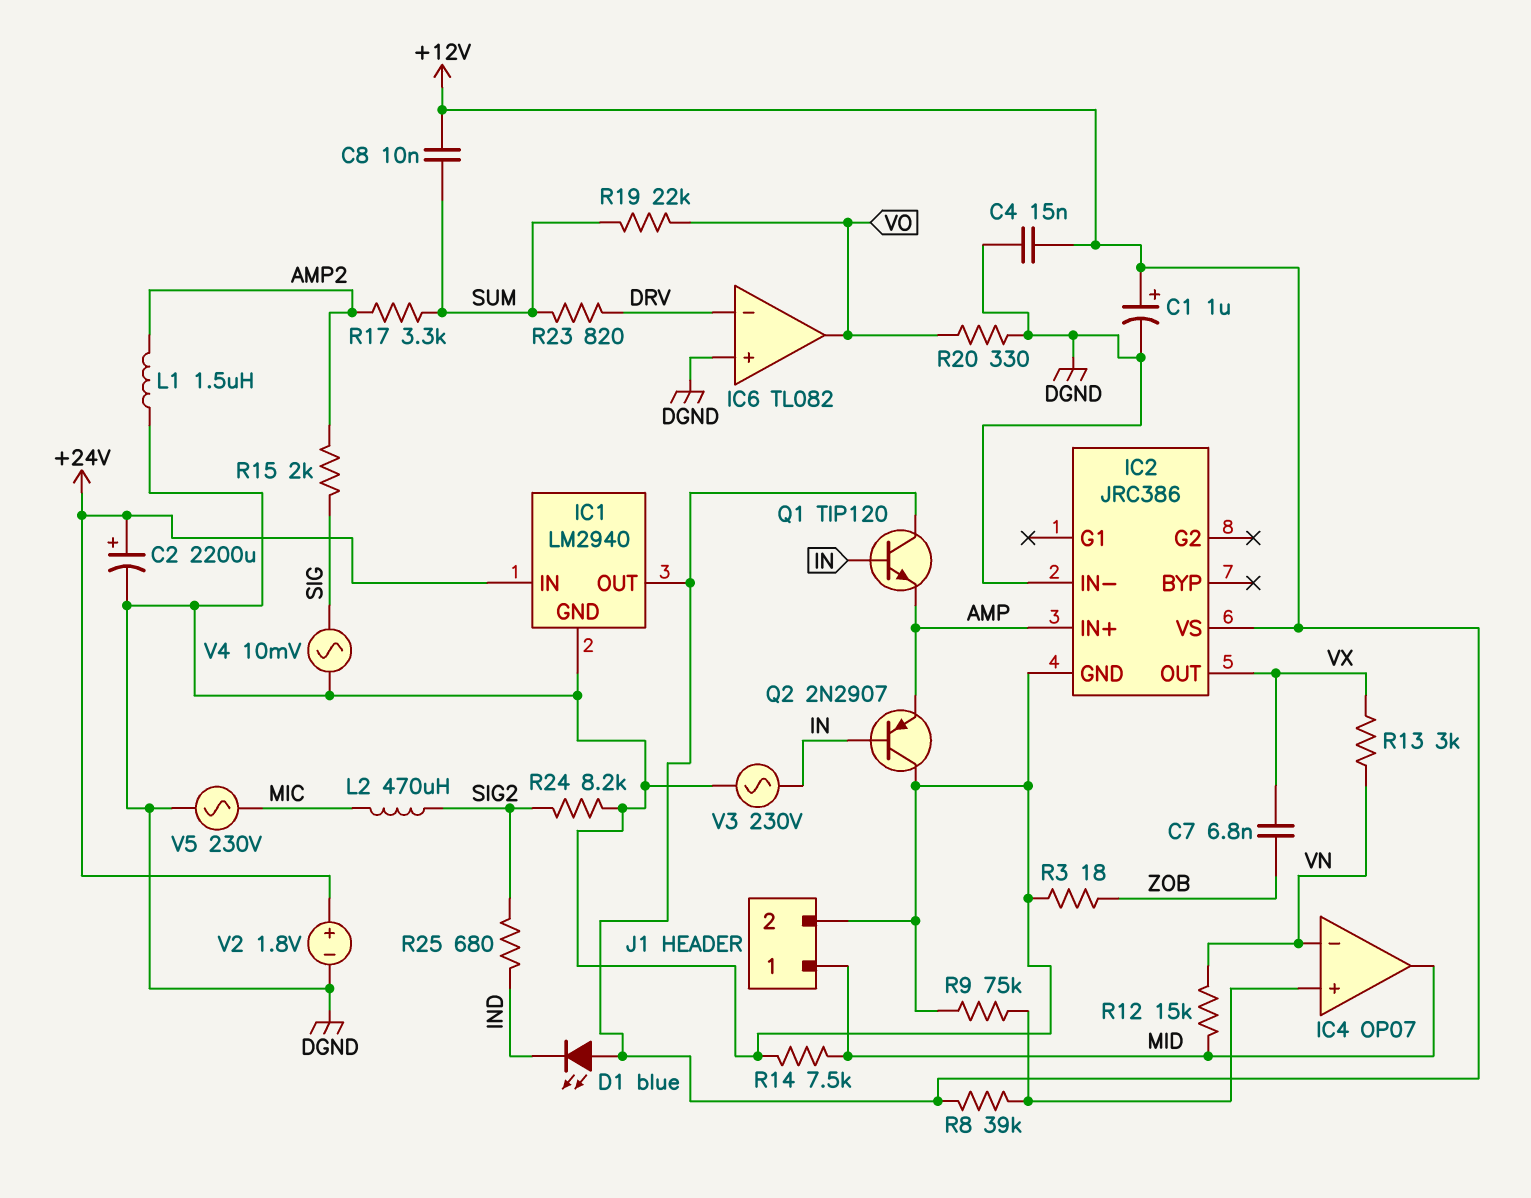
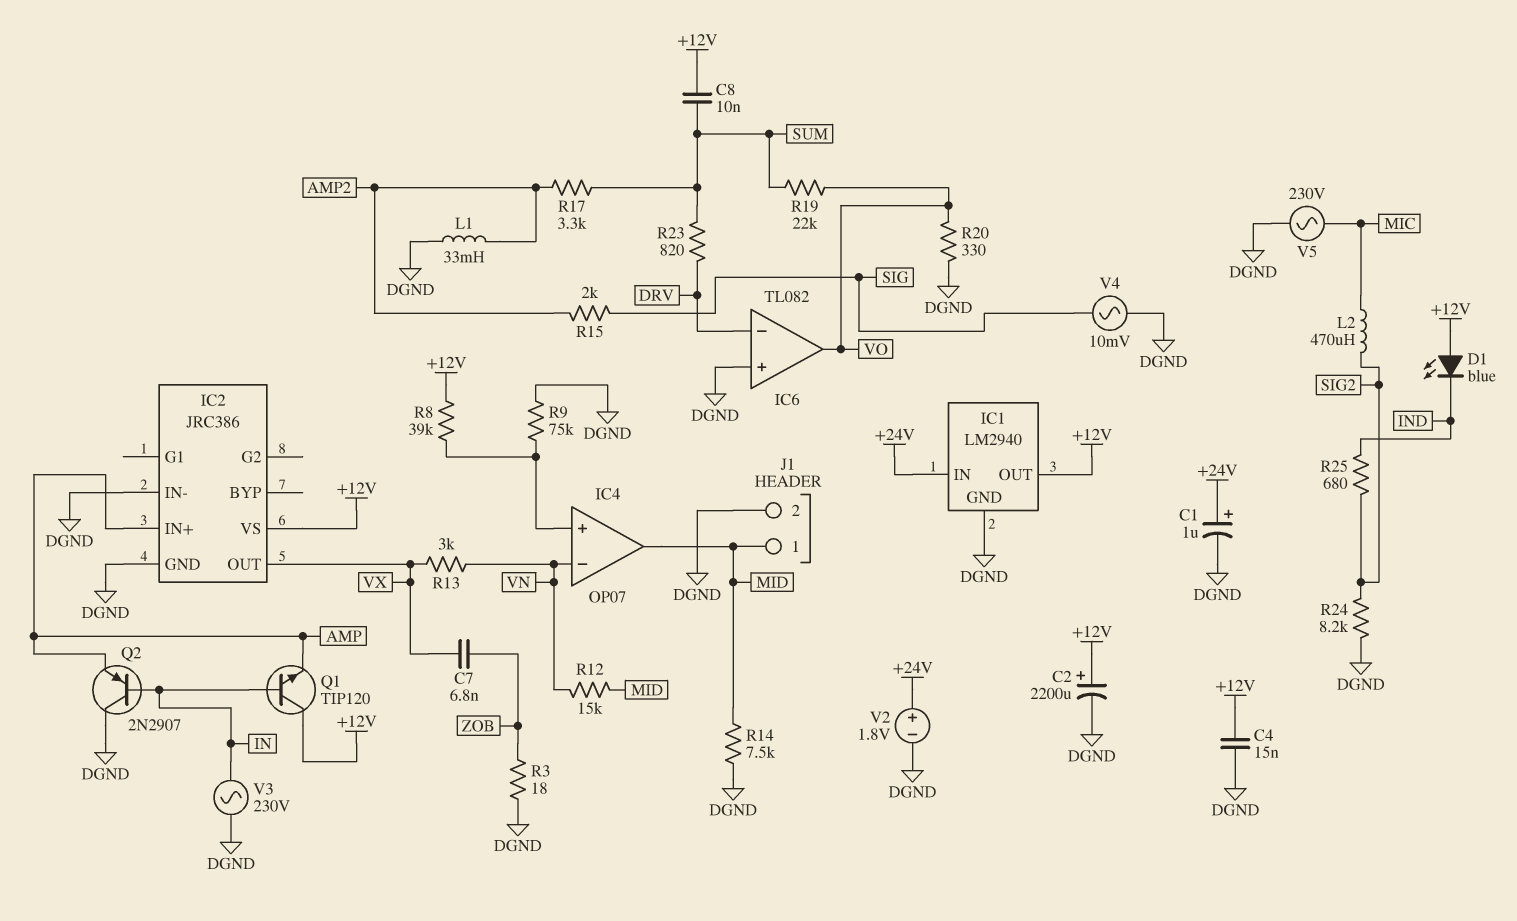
C1: 1uF (plus +12V, minus DGND) -> 1uF (plus +24V, minus DGND)
C2: 2200uF (plus +24V, minus DGND) -> 2200uF (plus +12V, minus DGND)
L1: 1.5uH (AMP2, DGND) -> 33mH (AMP2, DGND)

